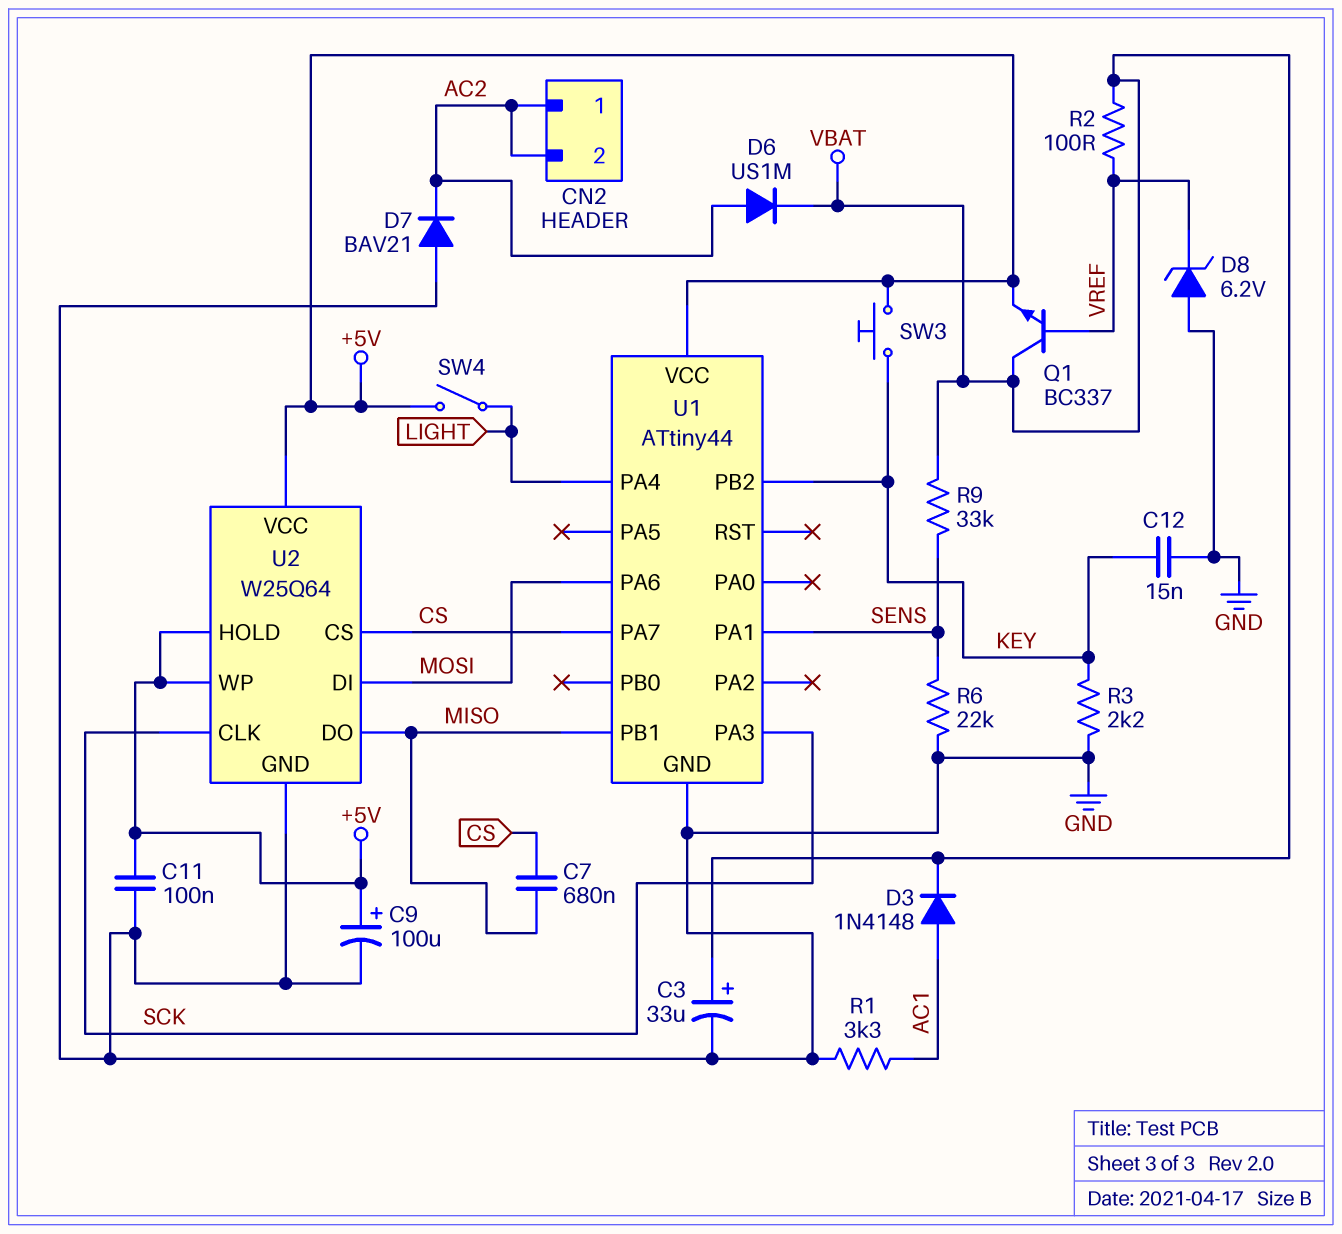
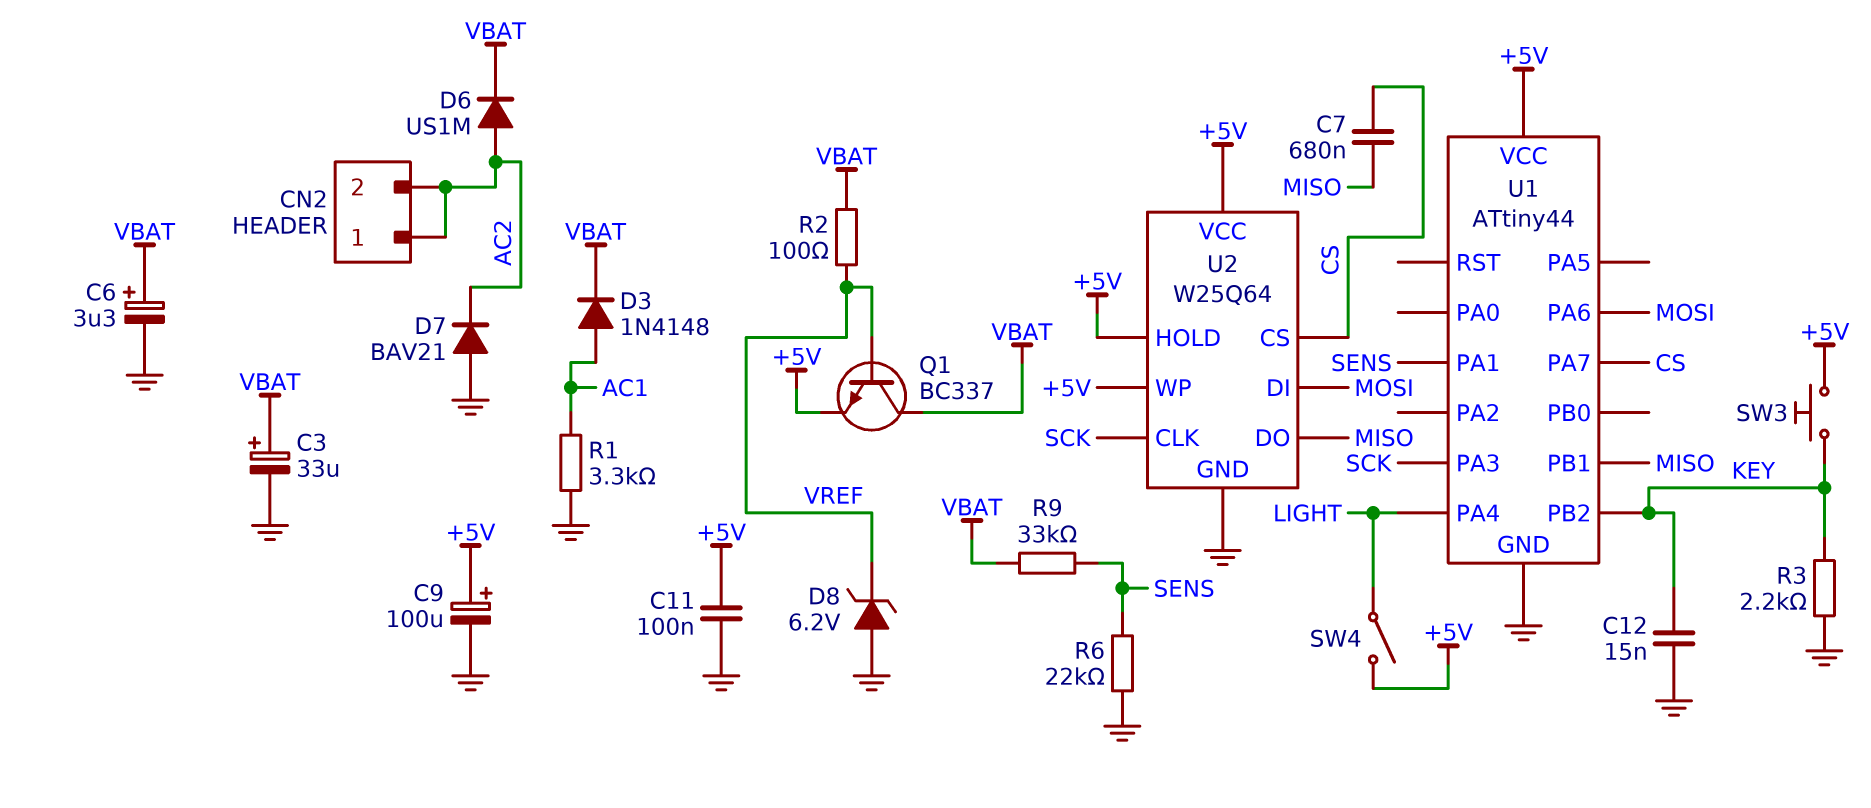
C6: none -> 3.3uF (plus VBAT, minus GND)

